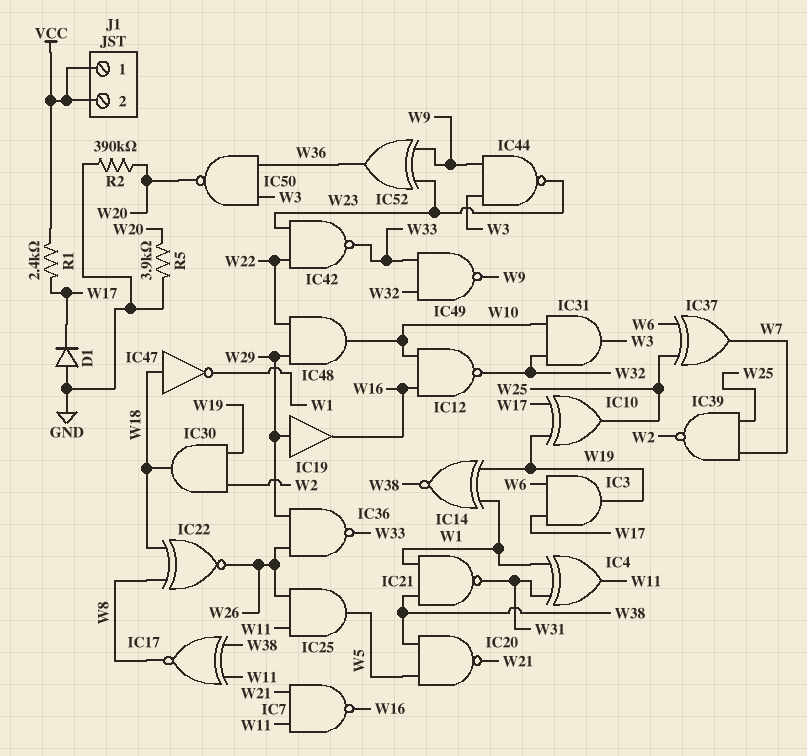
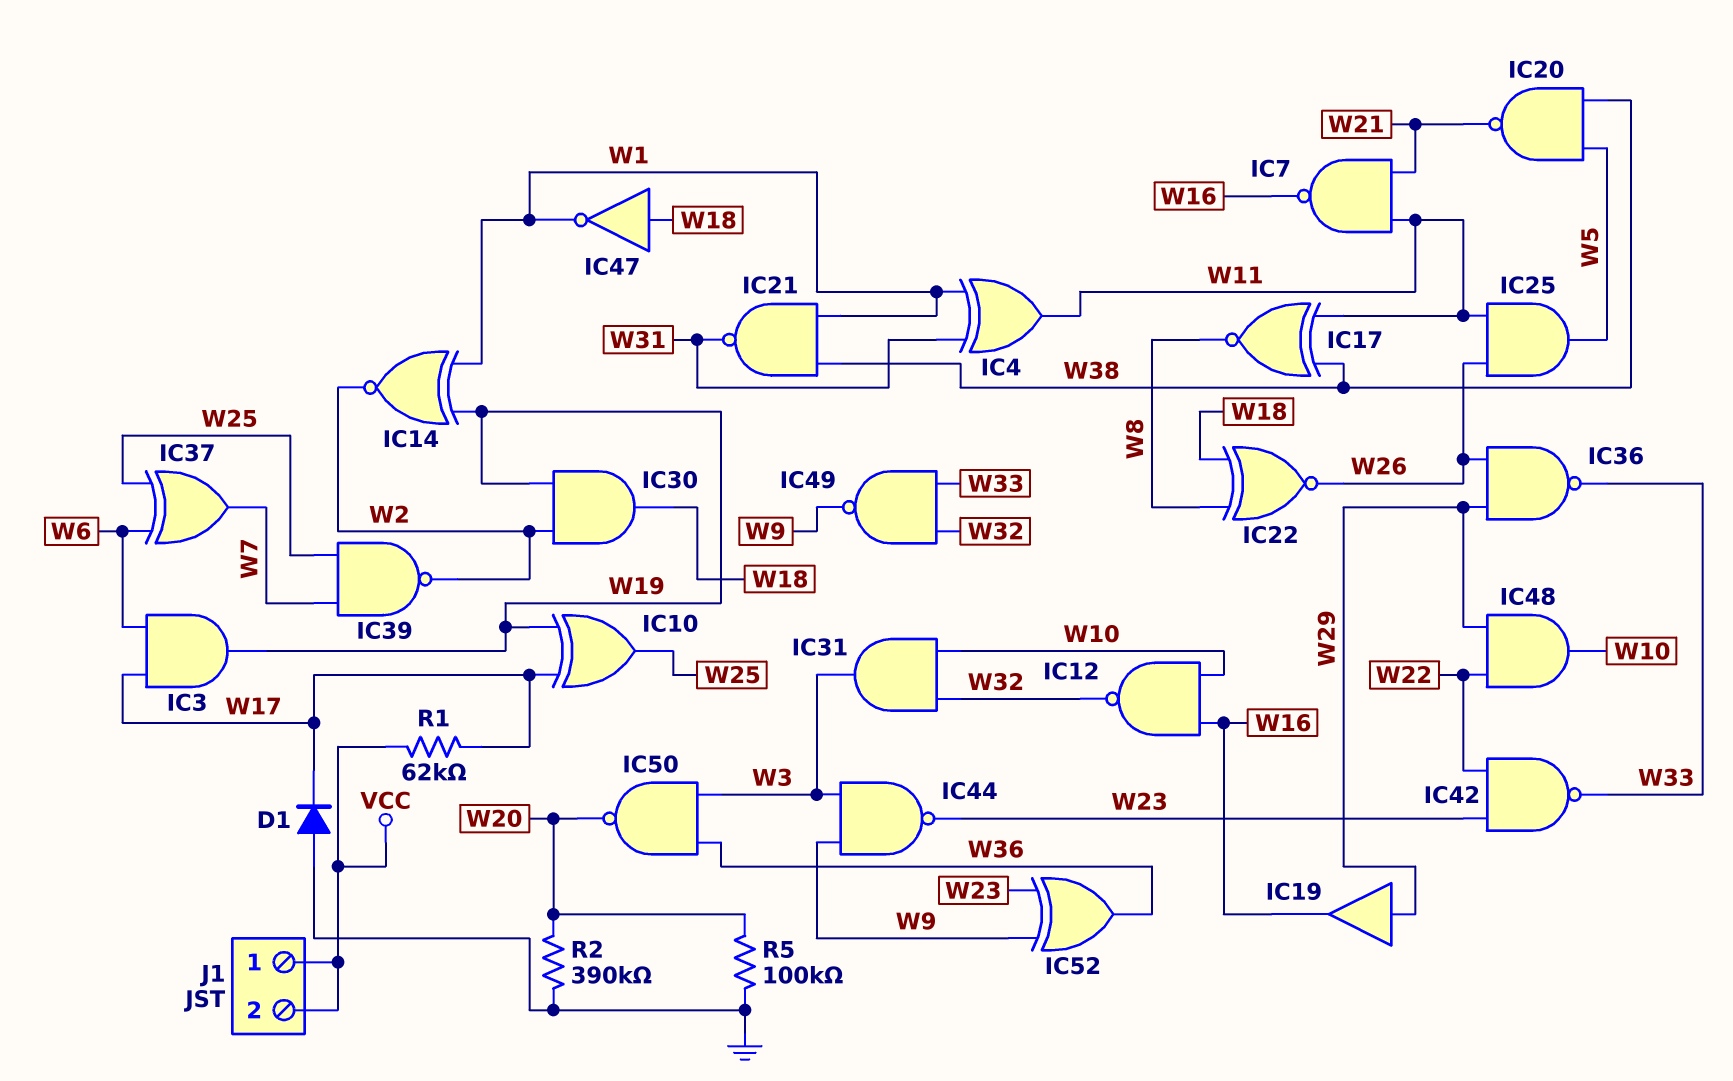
IC14: XNOR (in W1, in W19, out W38) -> XNOR (in W1, in W19, out W2)
R1: 2.4k (VCC, W17) -> 62k (VCC, W17)
R5: 3.9k (GND, W20) -> 100k (GND, W20)

